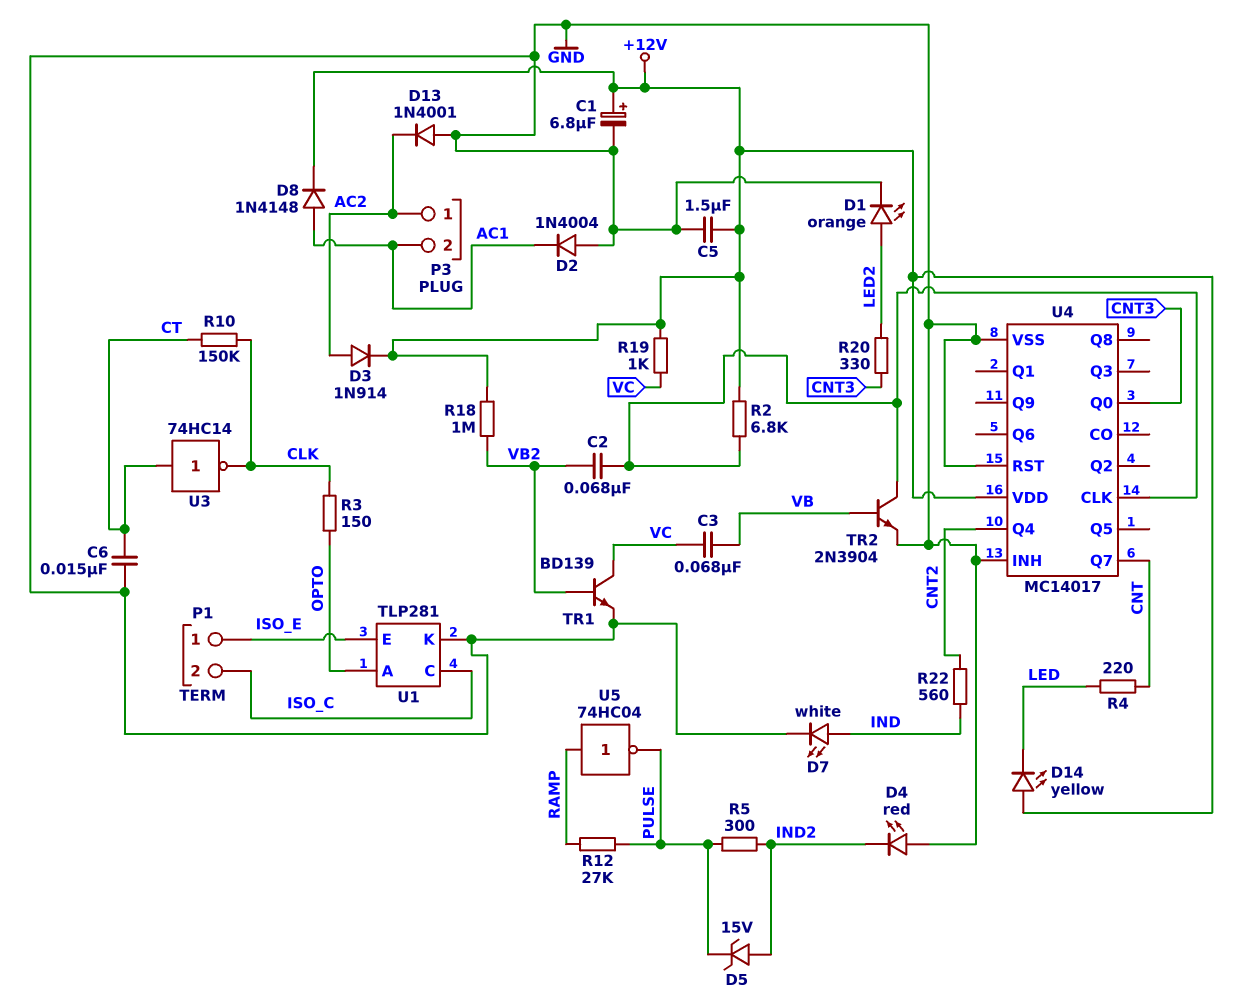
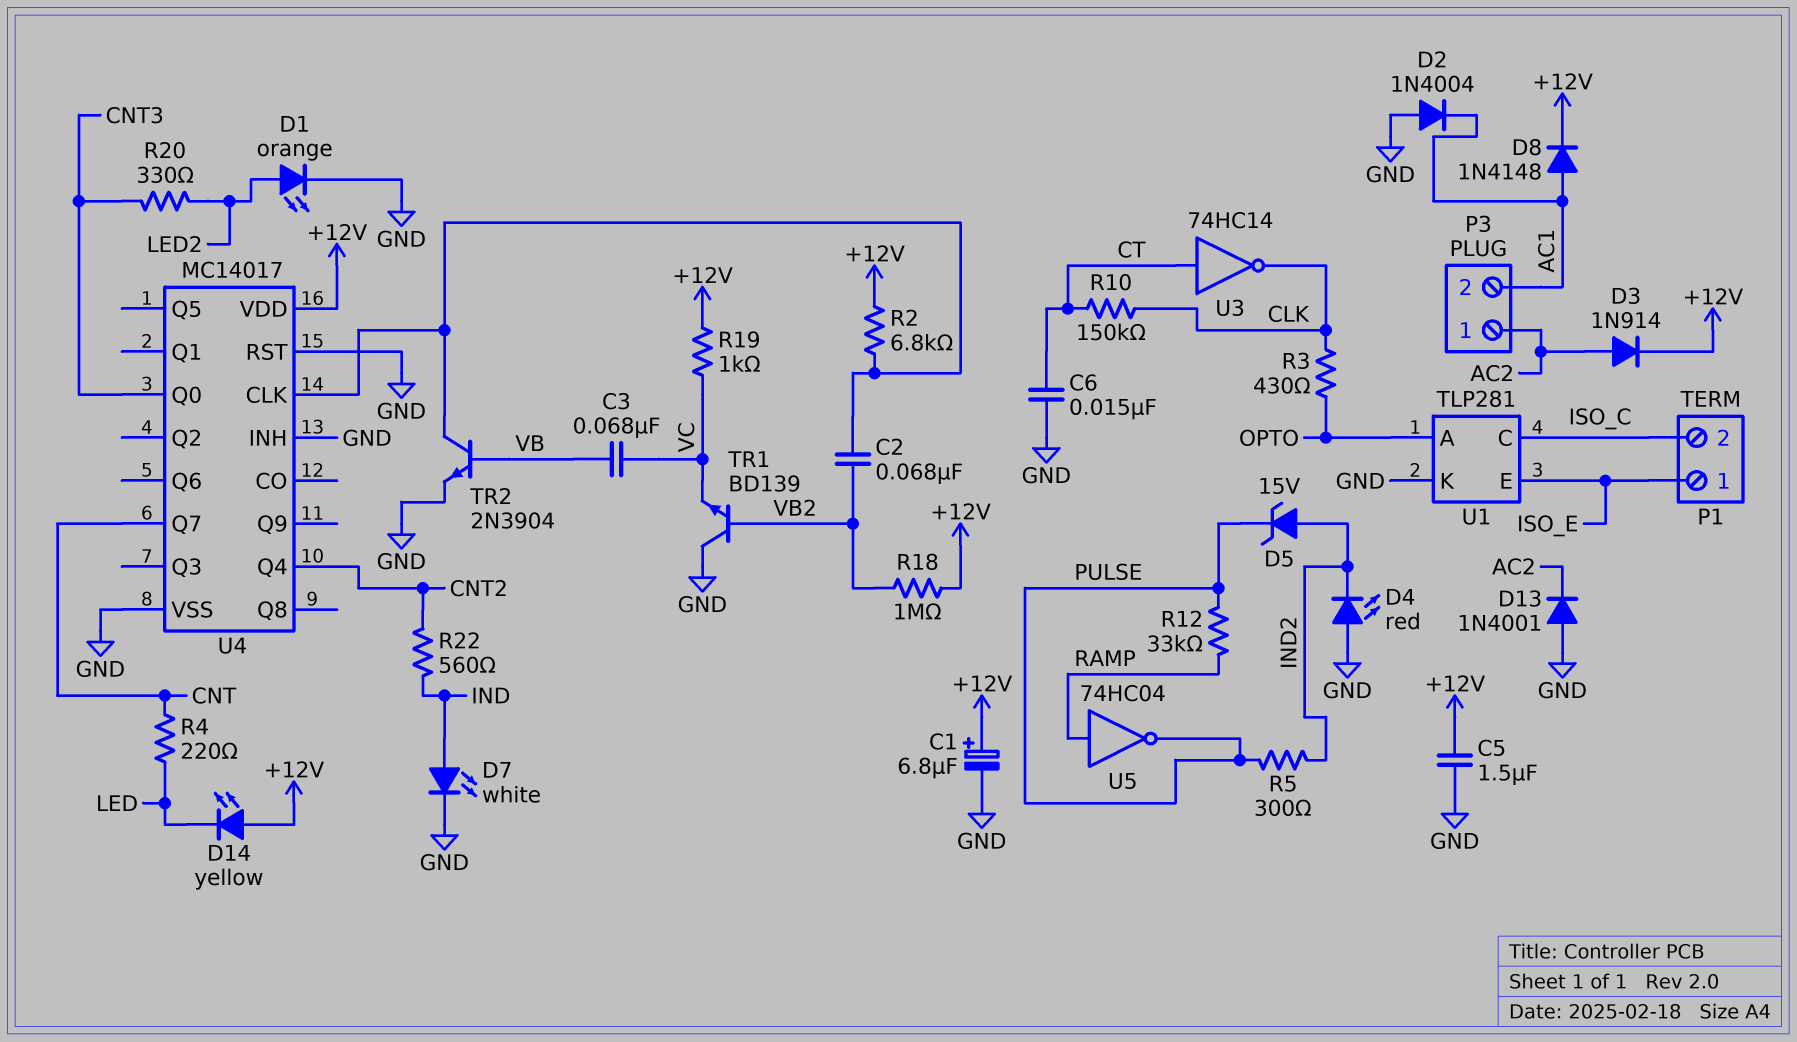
R3: 150 (CLK, OPTO) -> 430 (CLK, OPTO)
R12: 27k (PULSE, RAMP) -> 33k (PULSE, RAMP)
TR1: NPN BD139 (B VB2, C VC, E GND) -> NPN BD139 (B VB2, C GND, E VC)

